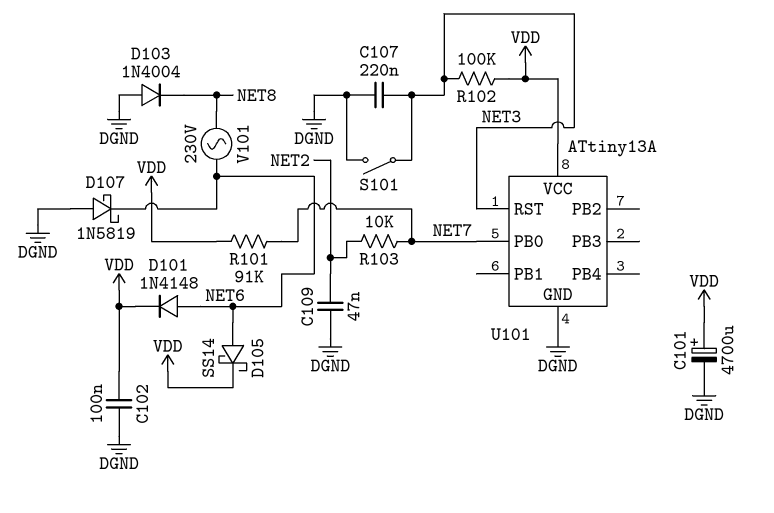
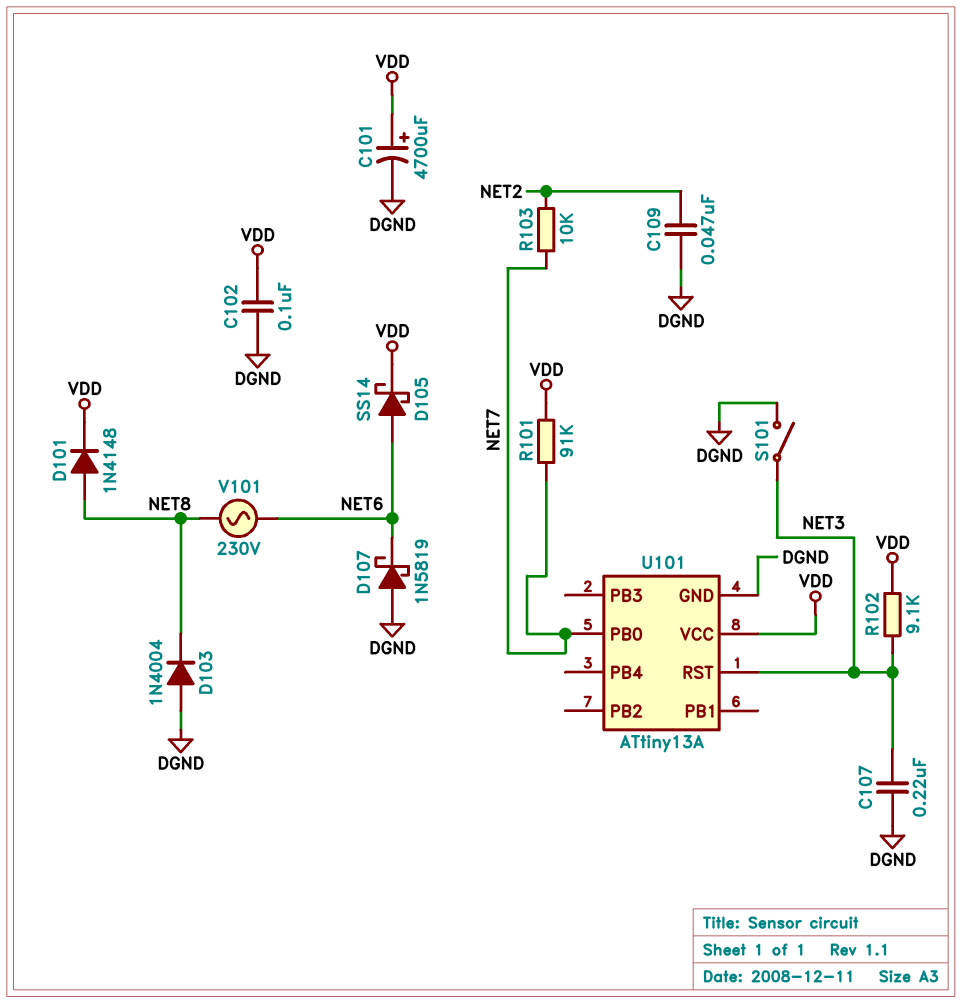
D101: diode 1N4148 (A NET6, K VDD) -> diode 1N4148 (A NET8, K VDD)
R102: 100k (NET3, VDD) -> 9.1k (NET3, VDD)

